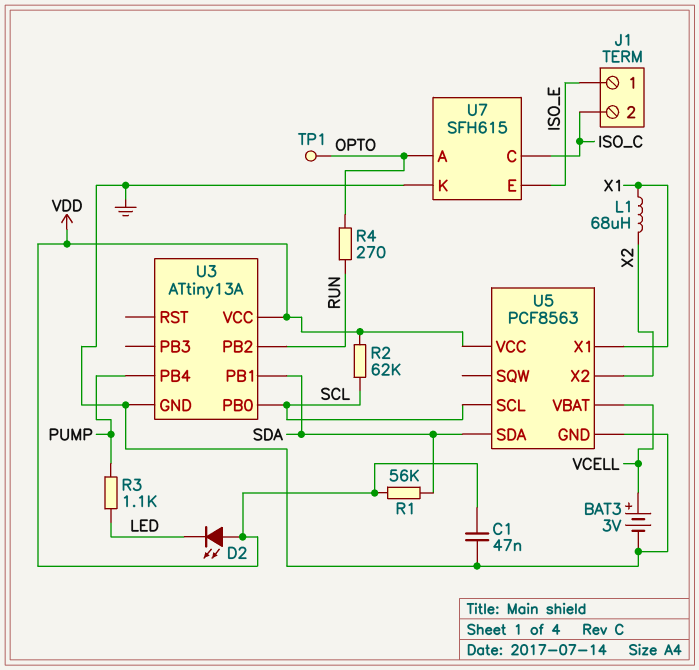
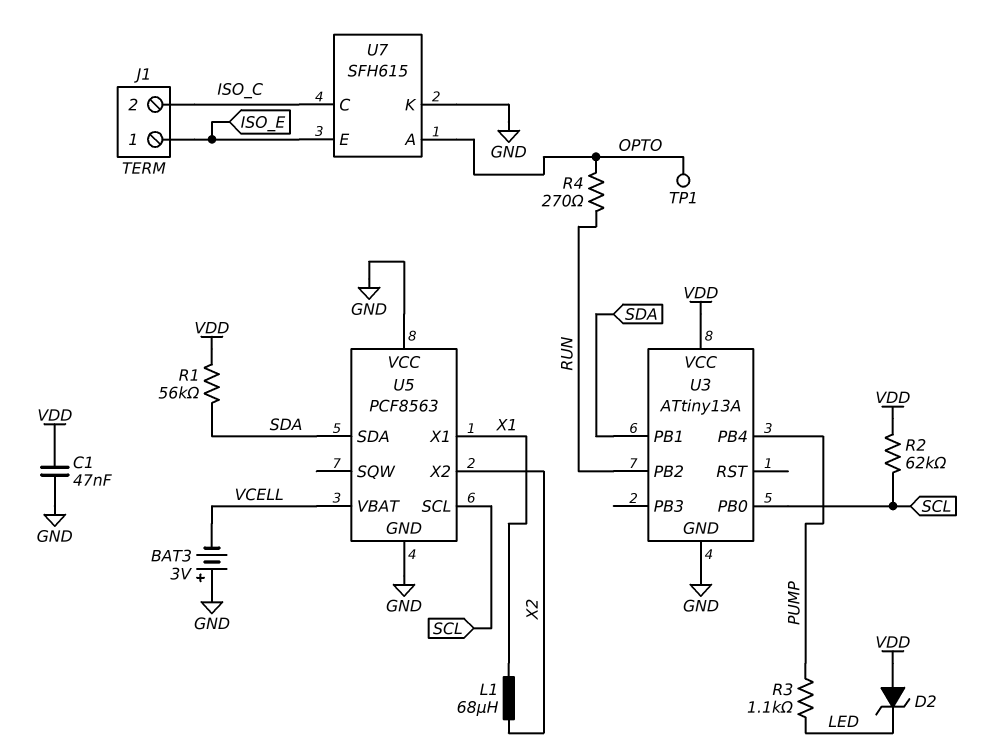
BAT3: 3V (plus VCELL, minus GND) -> 3V (plus GND, minus VCELL)
D2: LED (A VDD, K LED) -> zener (A VDD, K LED)
U5 pin VCC: VDD -> GND

